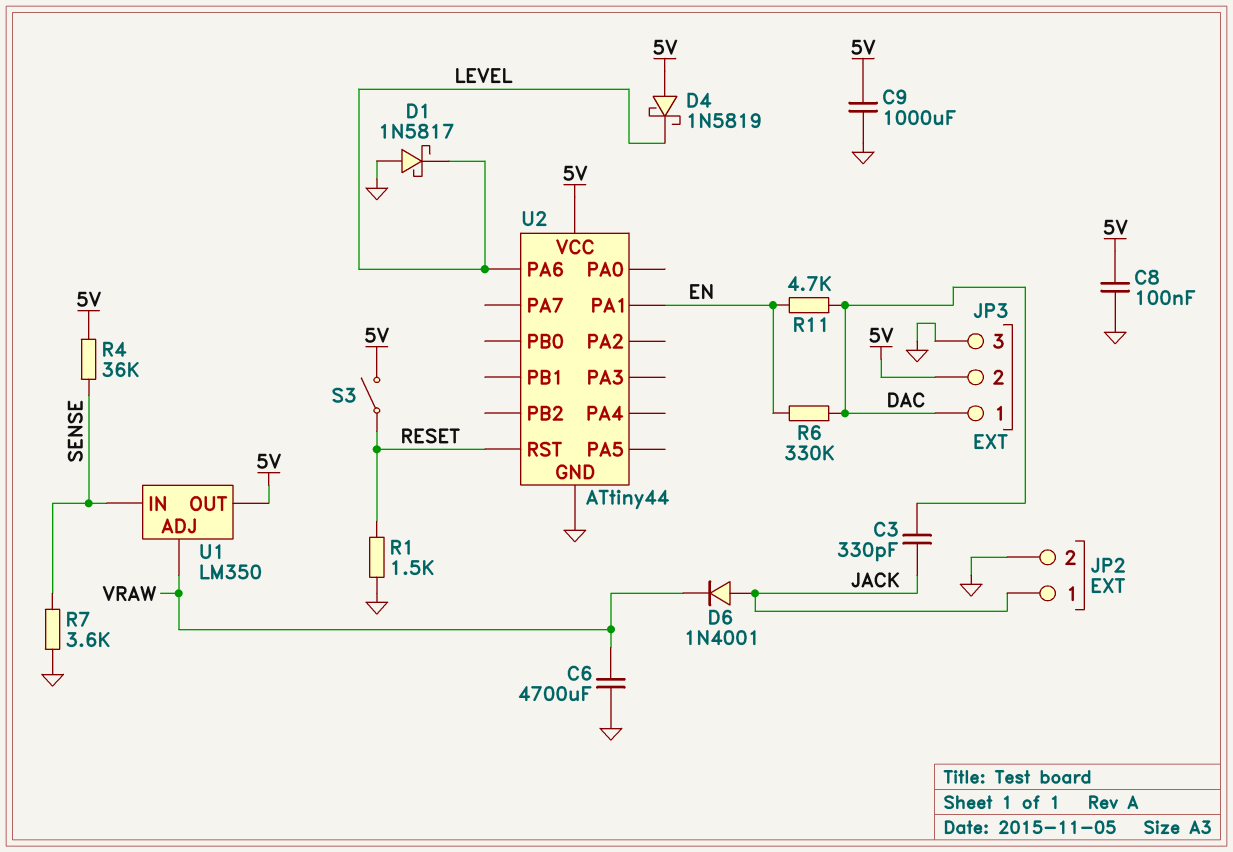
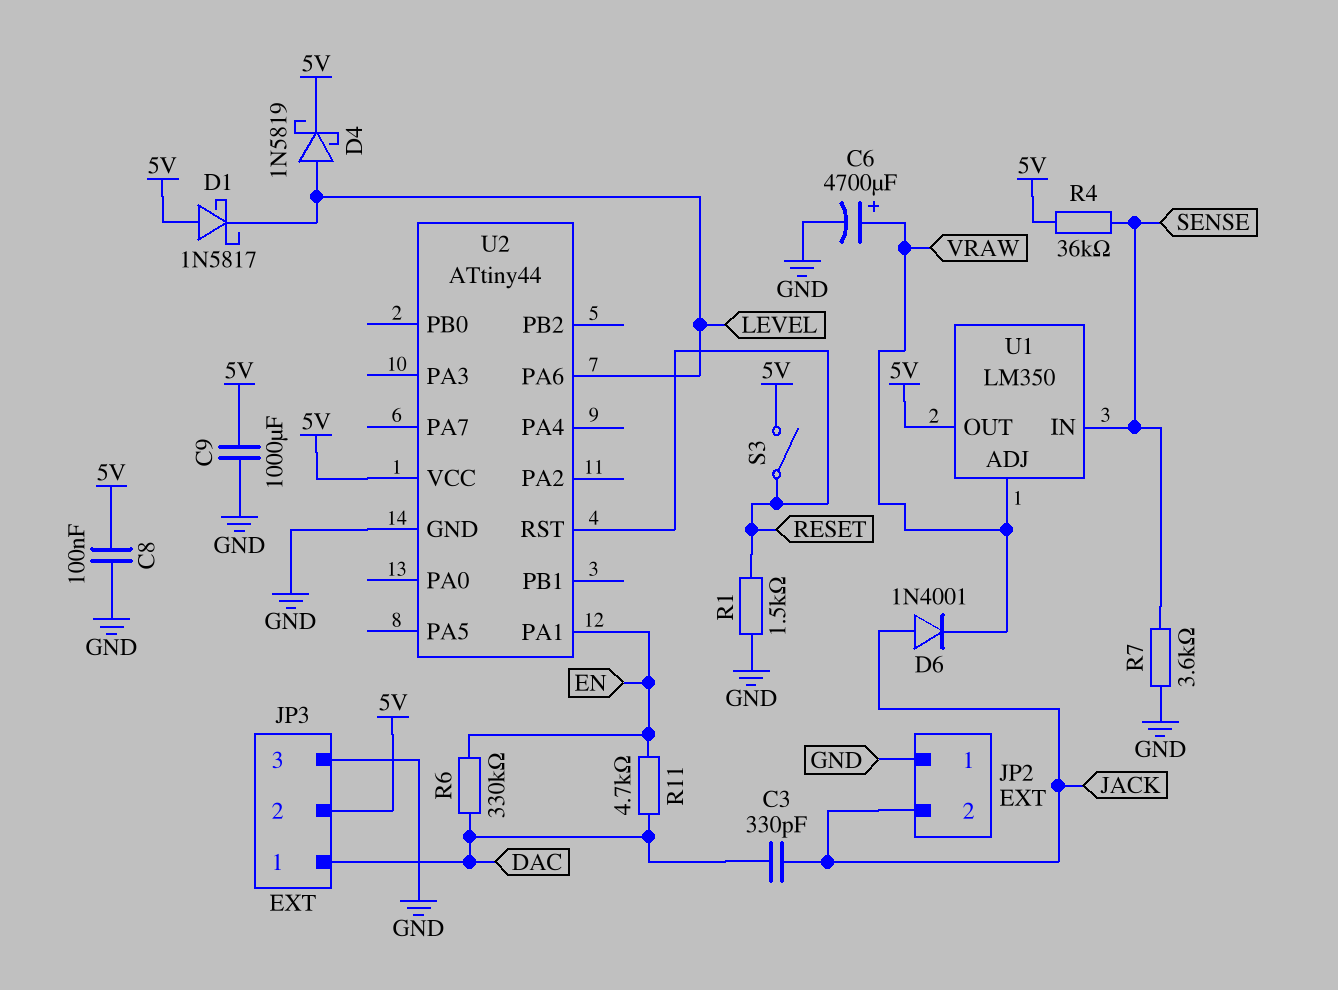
C6: 4700uF (GND, VRAW) -> 4700uF (plus VRAW, minus GND)
D1: schottky 1N5817 (A GND, K LEVEL) -> schottky 1N5817 (A 5V, K LEVEL)
D4: schottky 1N5819 (A 5V, K LEVEL) -> schottky 1N5819 (A LEVEL, K 5V)
JP2 pin 1: JACK -> GND
JP2 pin 2: GND -> JACK

